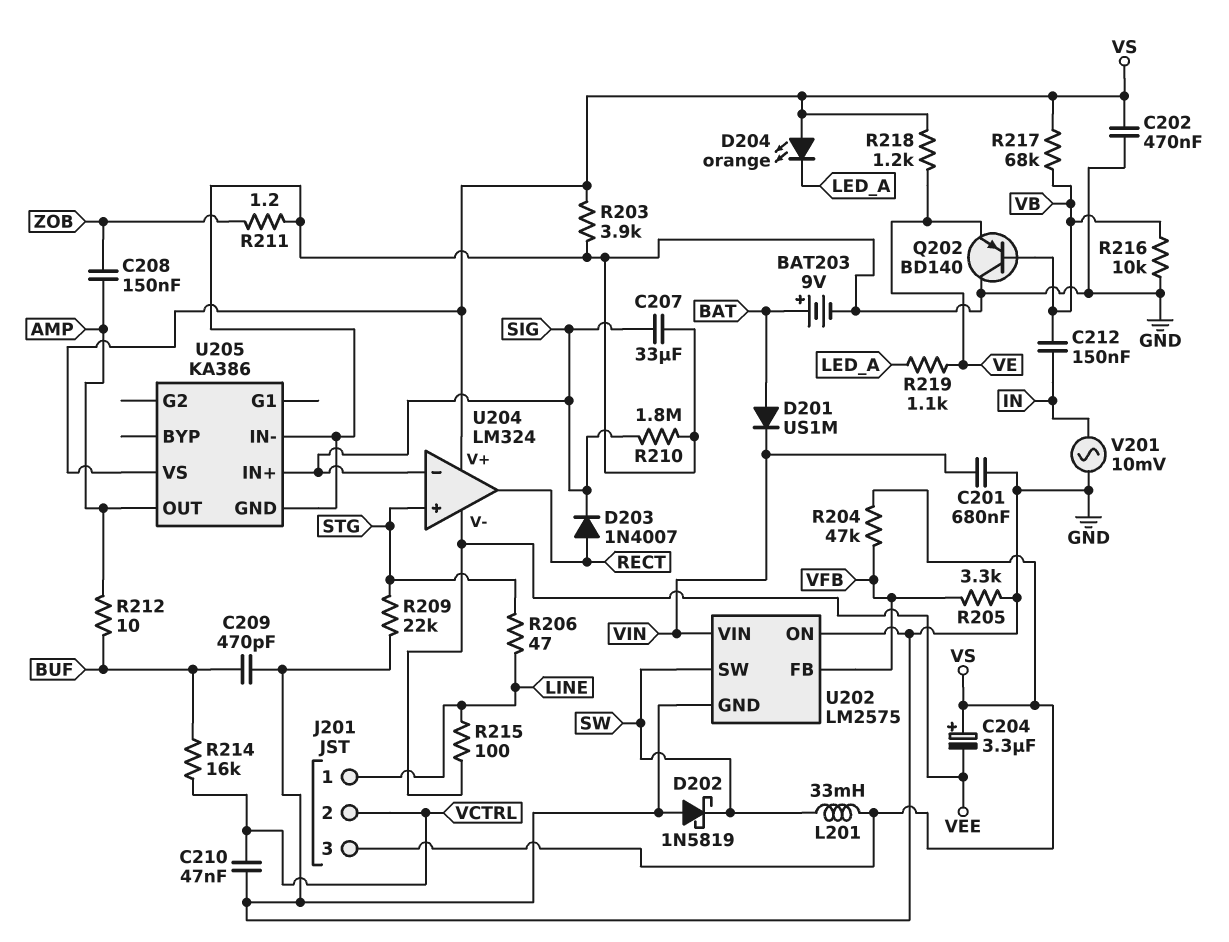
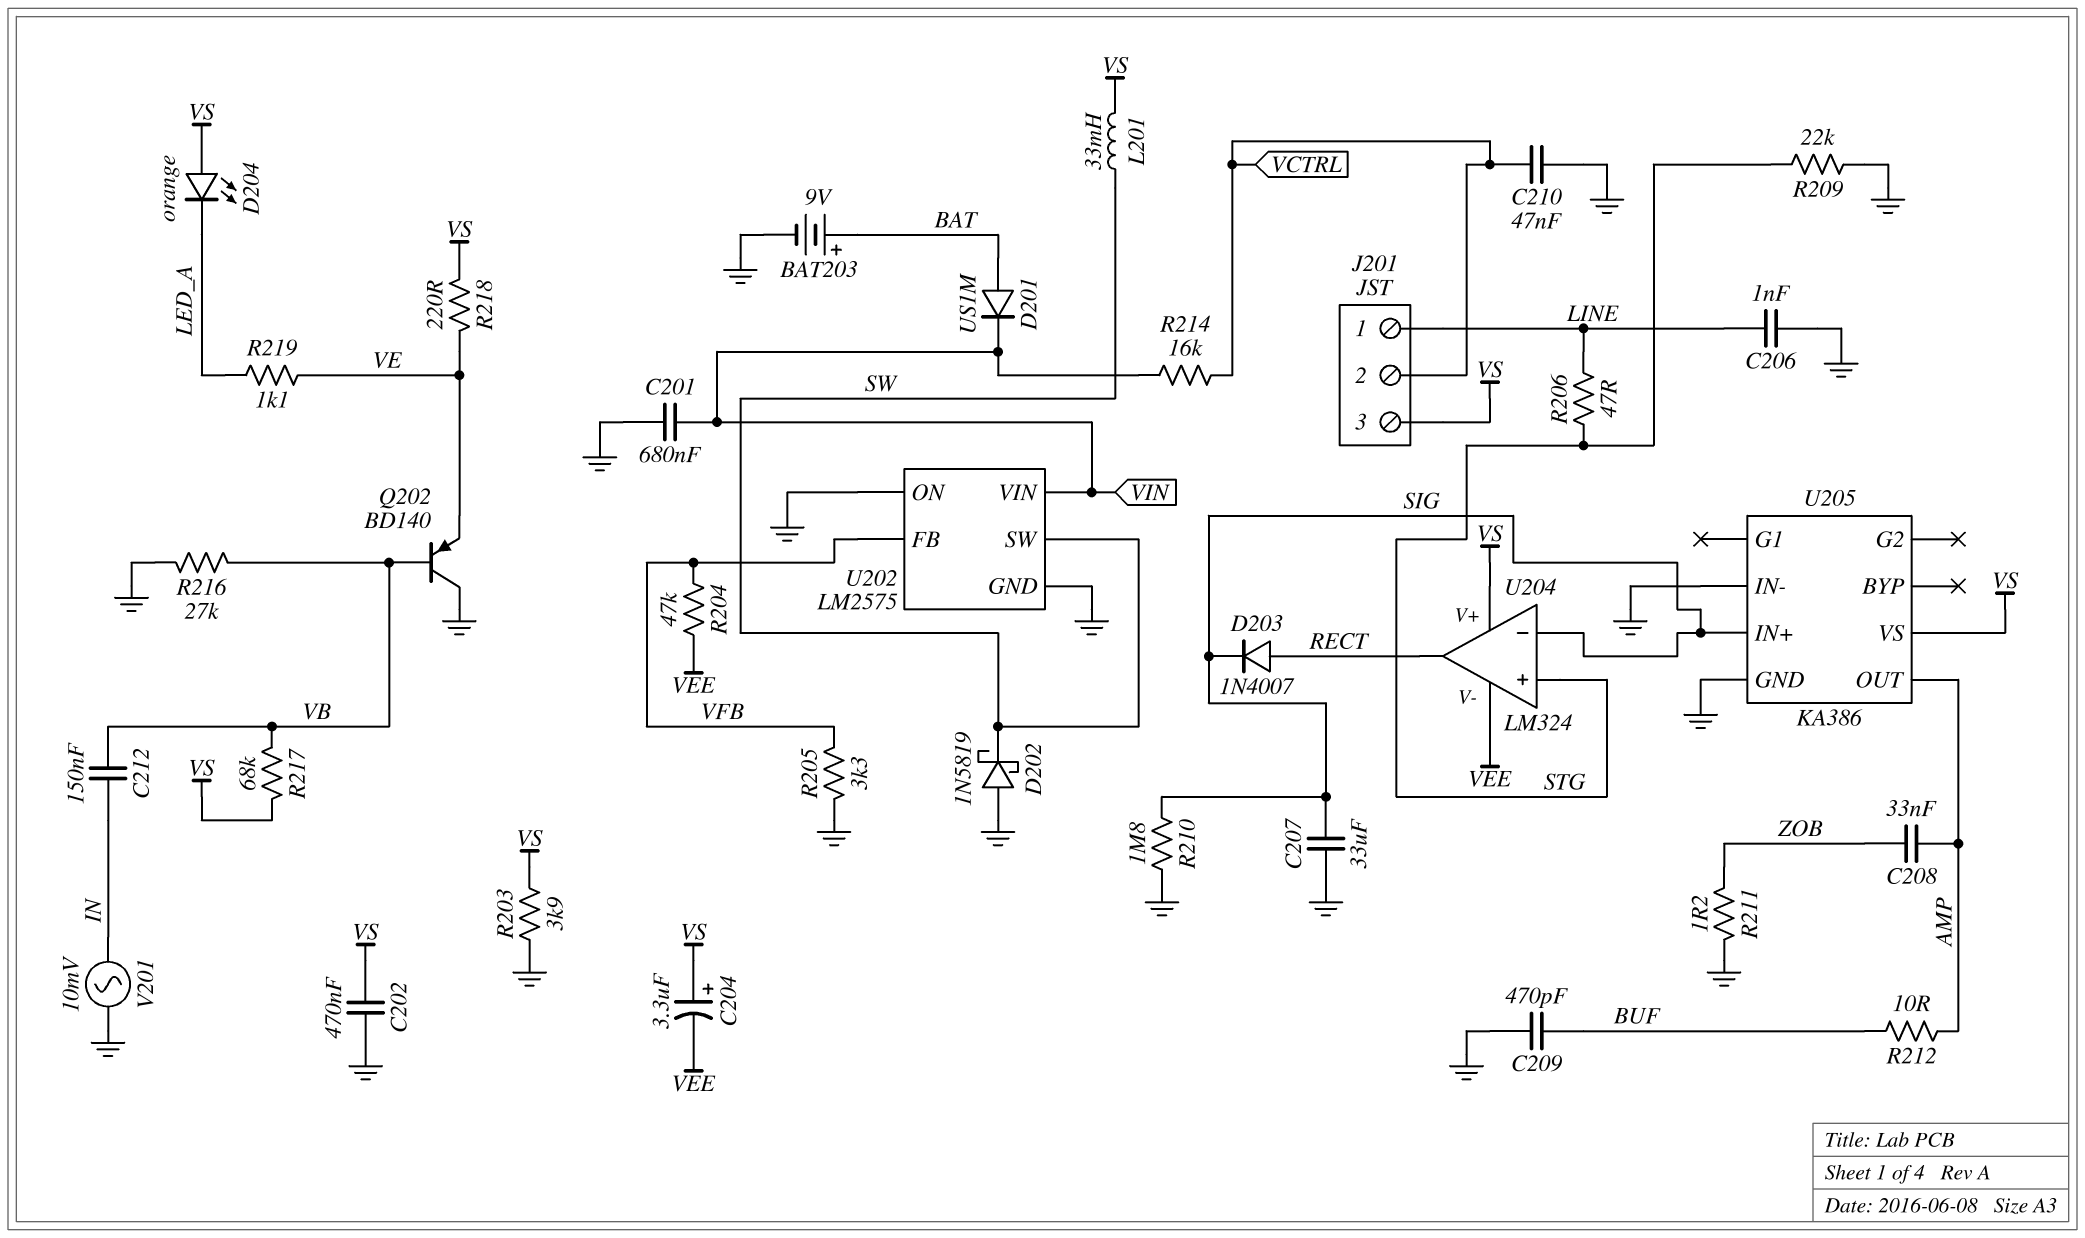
C206: none -> 1nF (GND, LINE)
C208: 150nF (AMP, ZOB) -> 33nF (AMP, ZOB)
R204: 47k (VFB, VS) -> 47k (VEE, VFB)
R214: 16k (BUF, VCTRL) -> 16k (VCTRL, VIN)
R215: 100 (LINE, VEE) -> none
R216: 10k (GND, VB) -> 27k (GND, VB)
R218: 1.2k (VE, VS) -> 220 (VE, VS)

